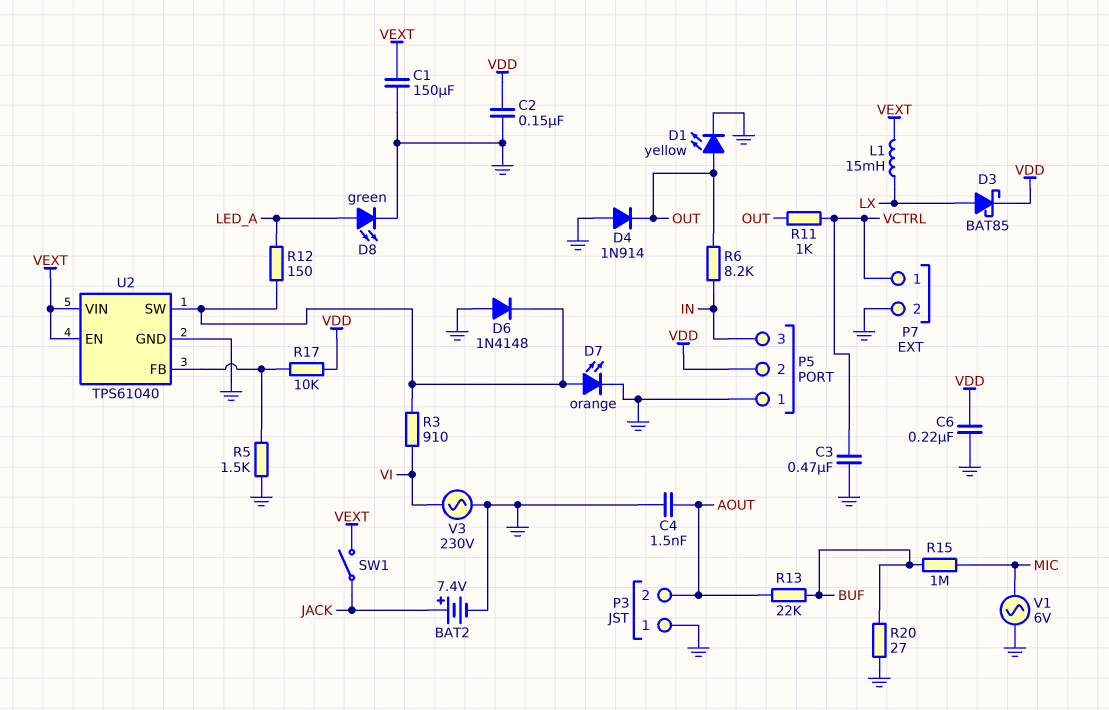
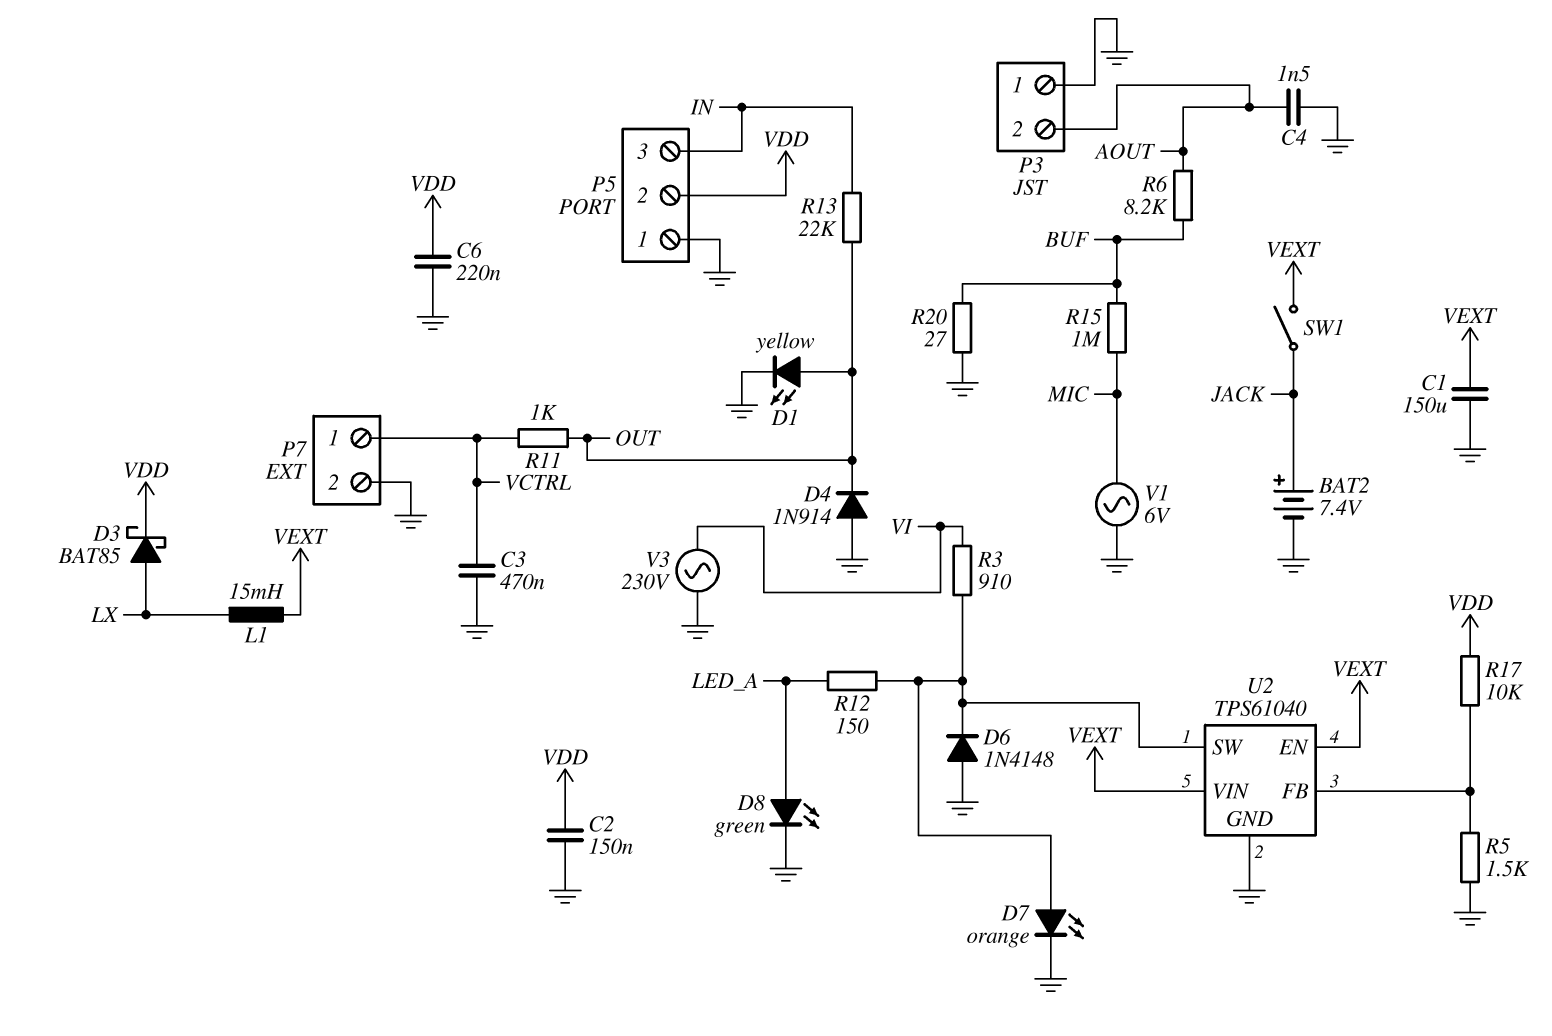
R6: 8.2k (IN, OUT) -> 8.2k (AOUT, BUF)
R13: 22k (AOUT, BUF) -> 22k (IN, OUT)

